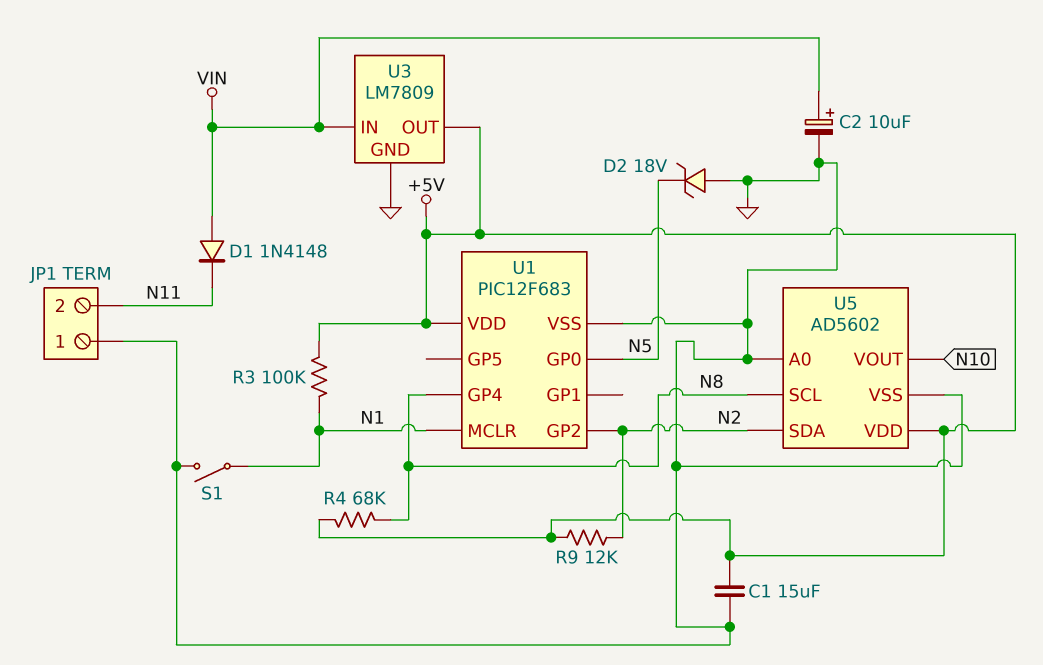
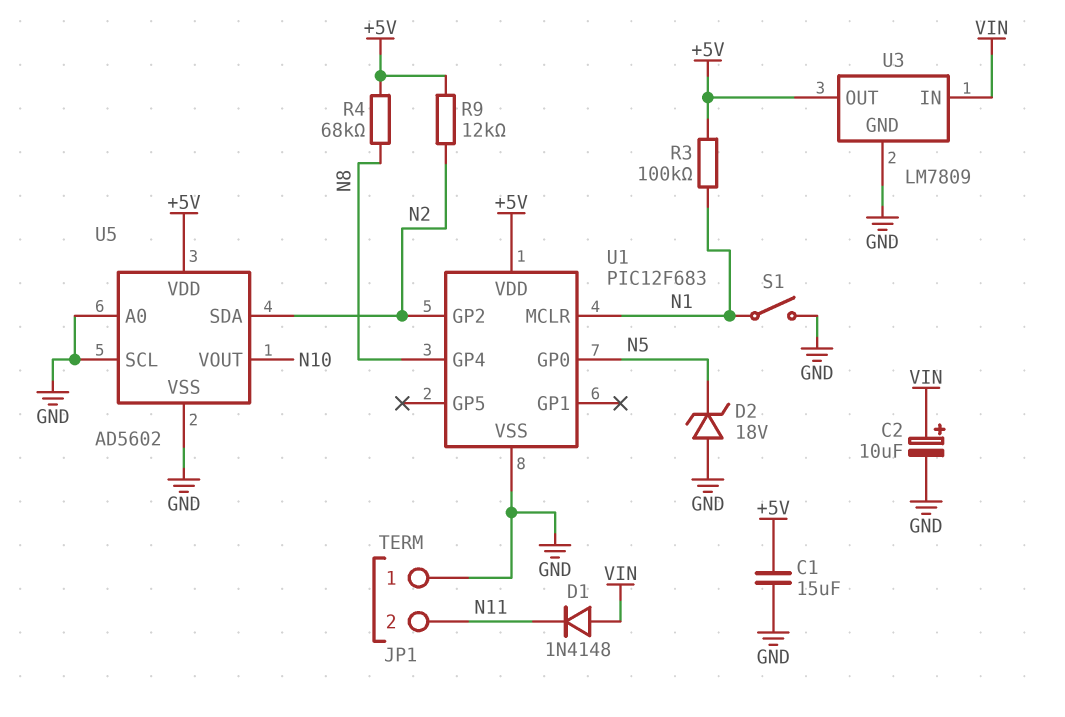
U5 pin SCL: N8 -> GND

